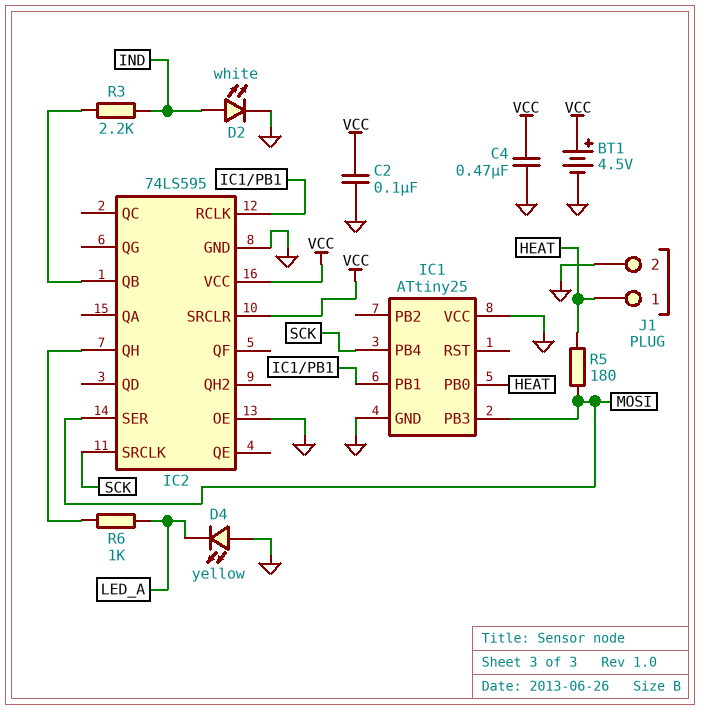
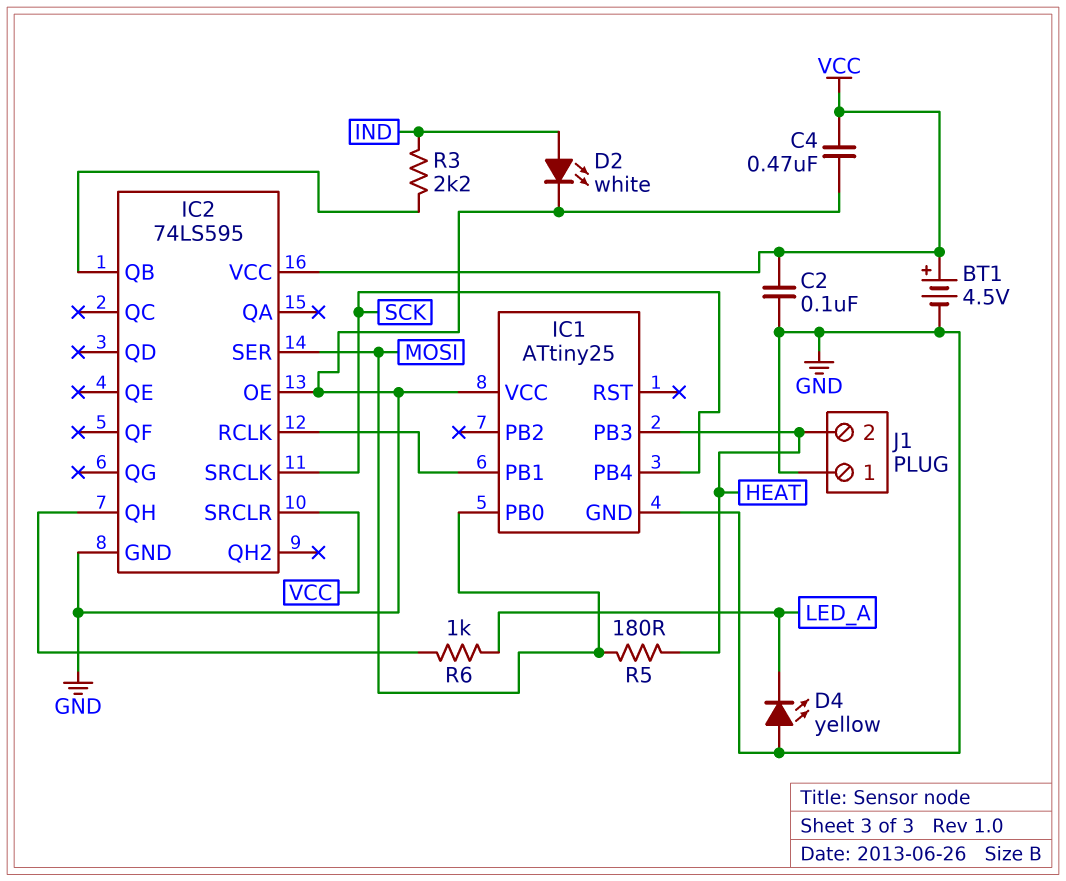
IC1 pin PB0: HEAT -> MOSI
IC1 pin PB3: MOSI -> HEAT
J1 pin 1: HEAT -> GND
J1 pin 2: GND -> HEAT

